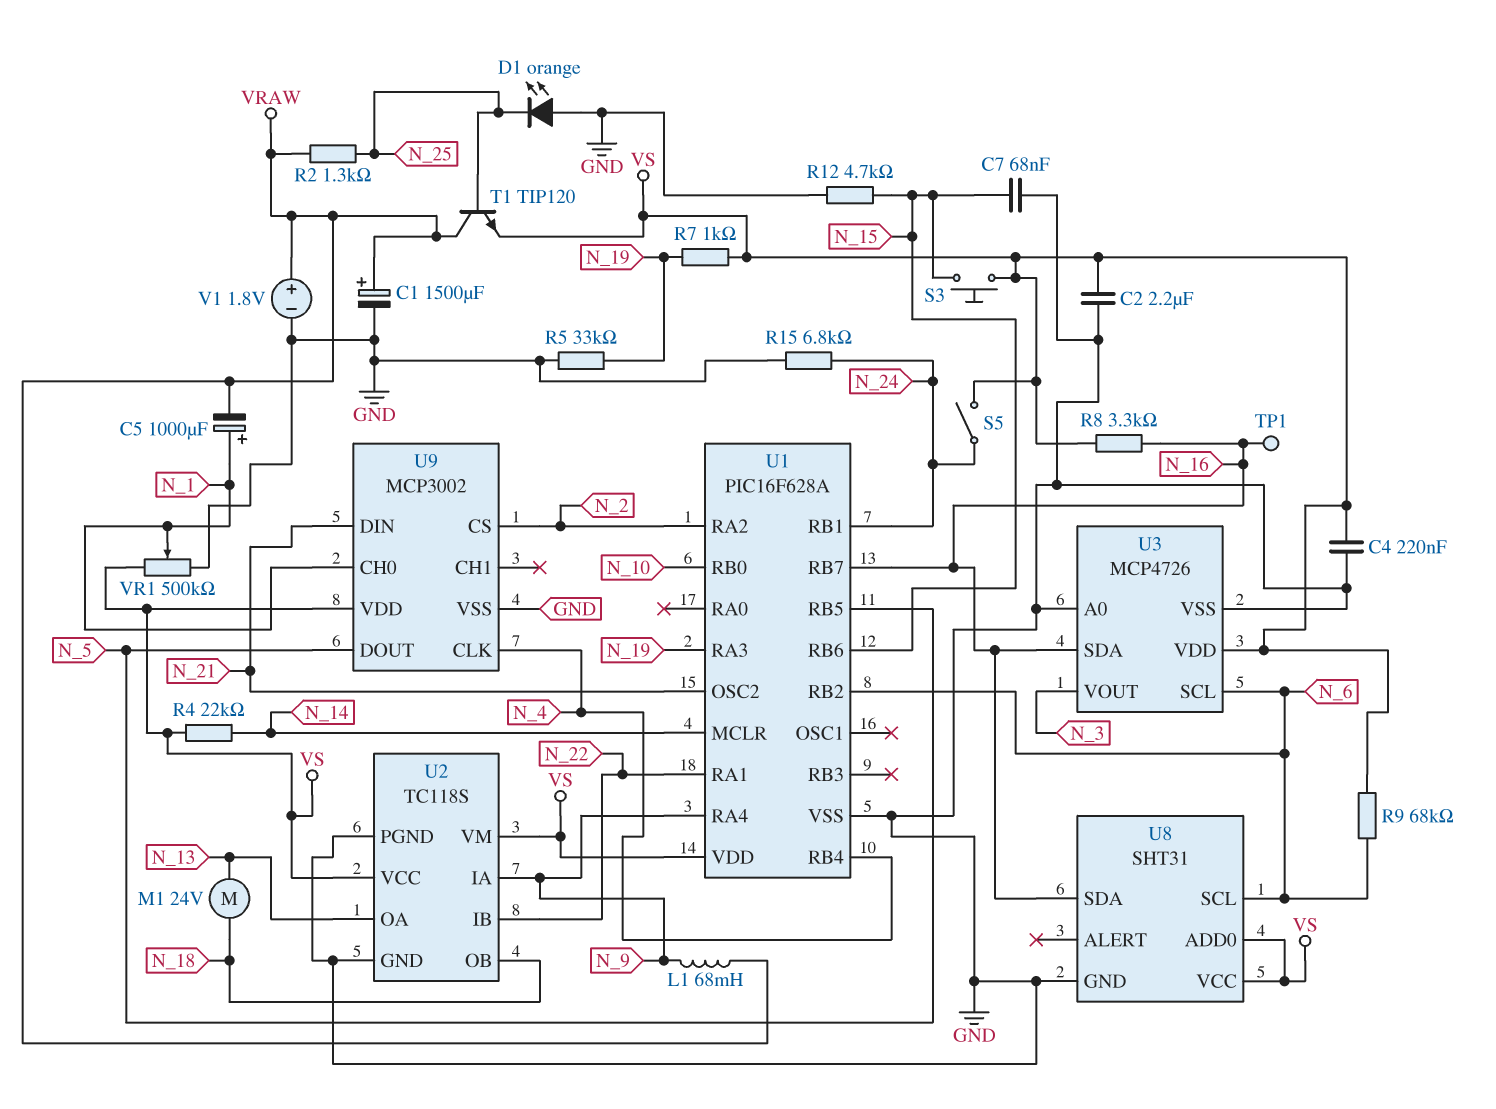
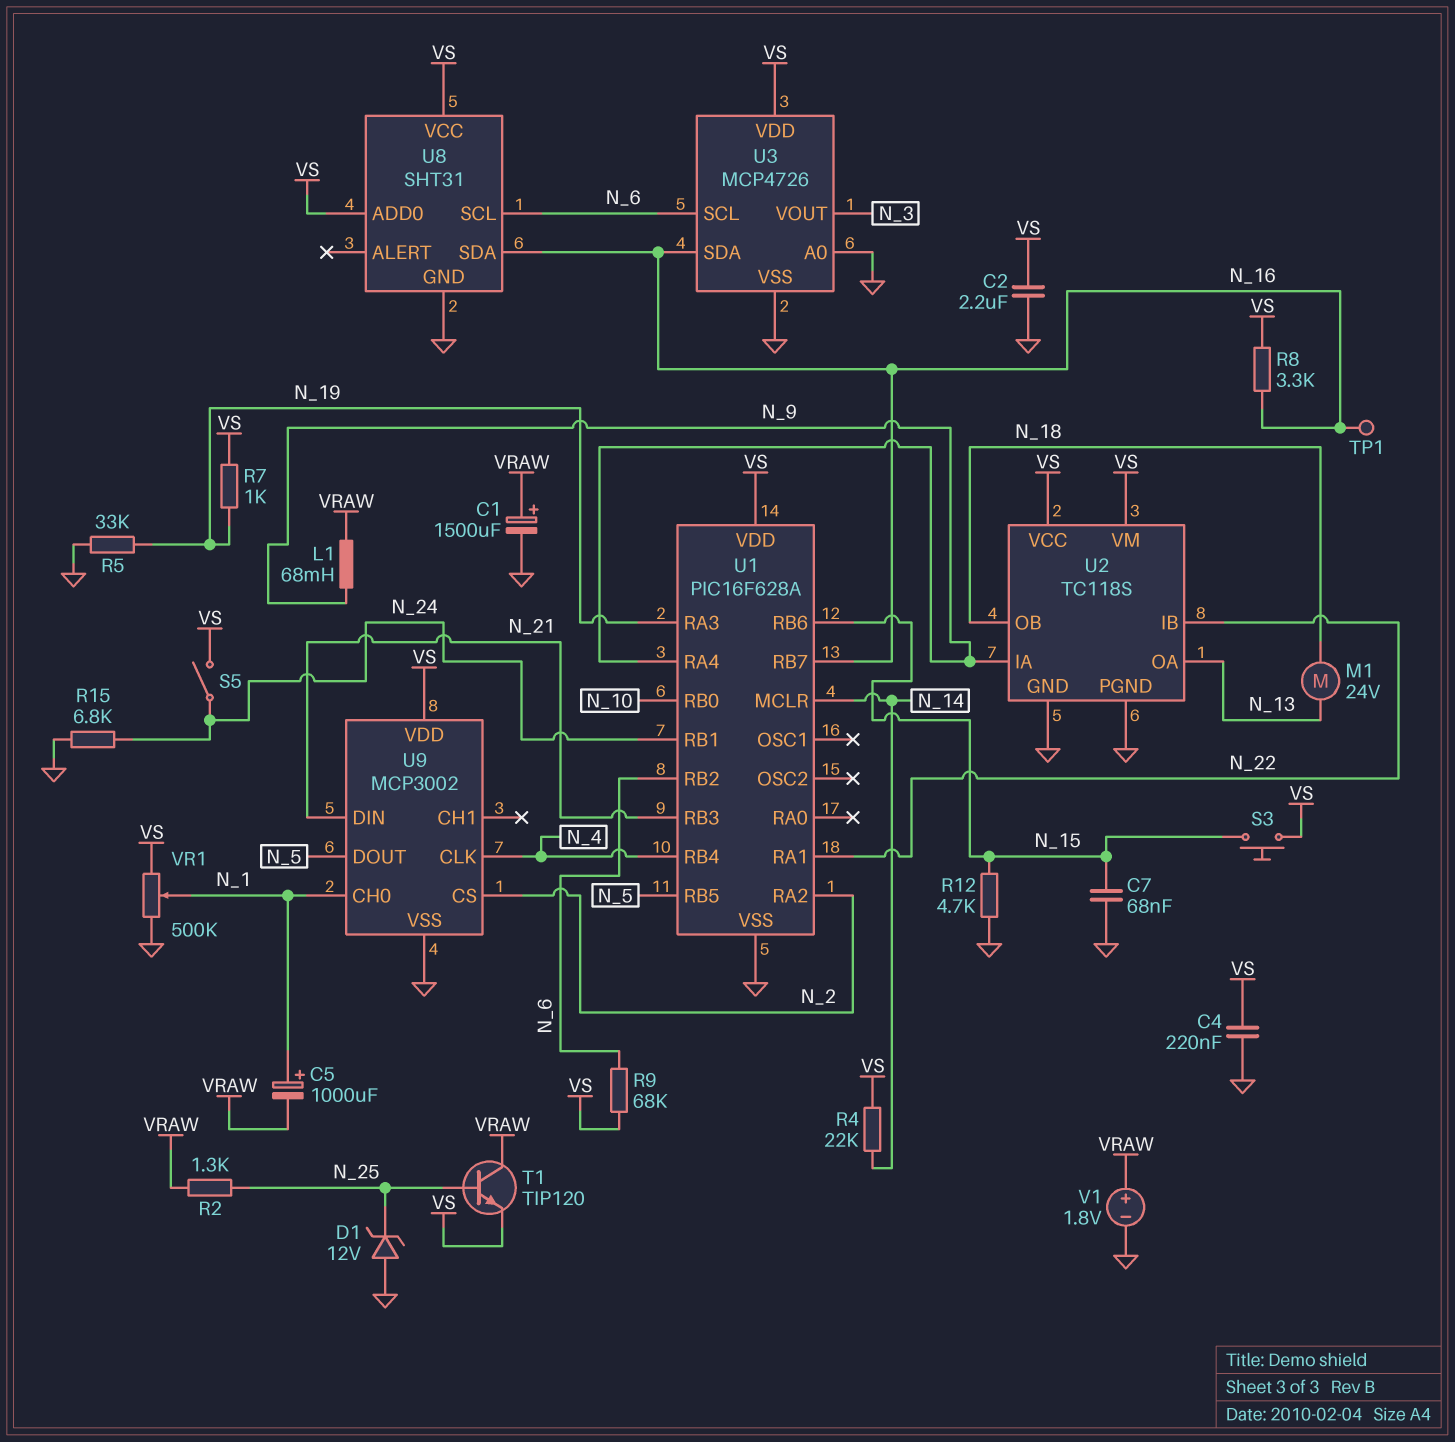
D1: LED orange (A GND, K N_25) -> zener 12V (A GND, K N_25)
U1 pin OSC2: N_21 -> none
U1 pin RB3: none -> N_21

